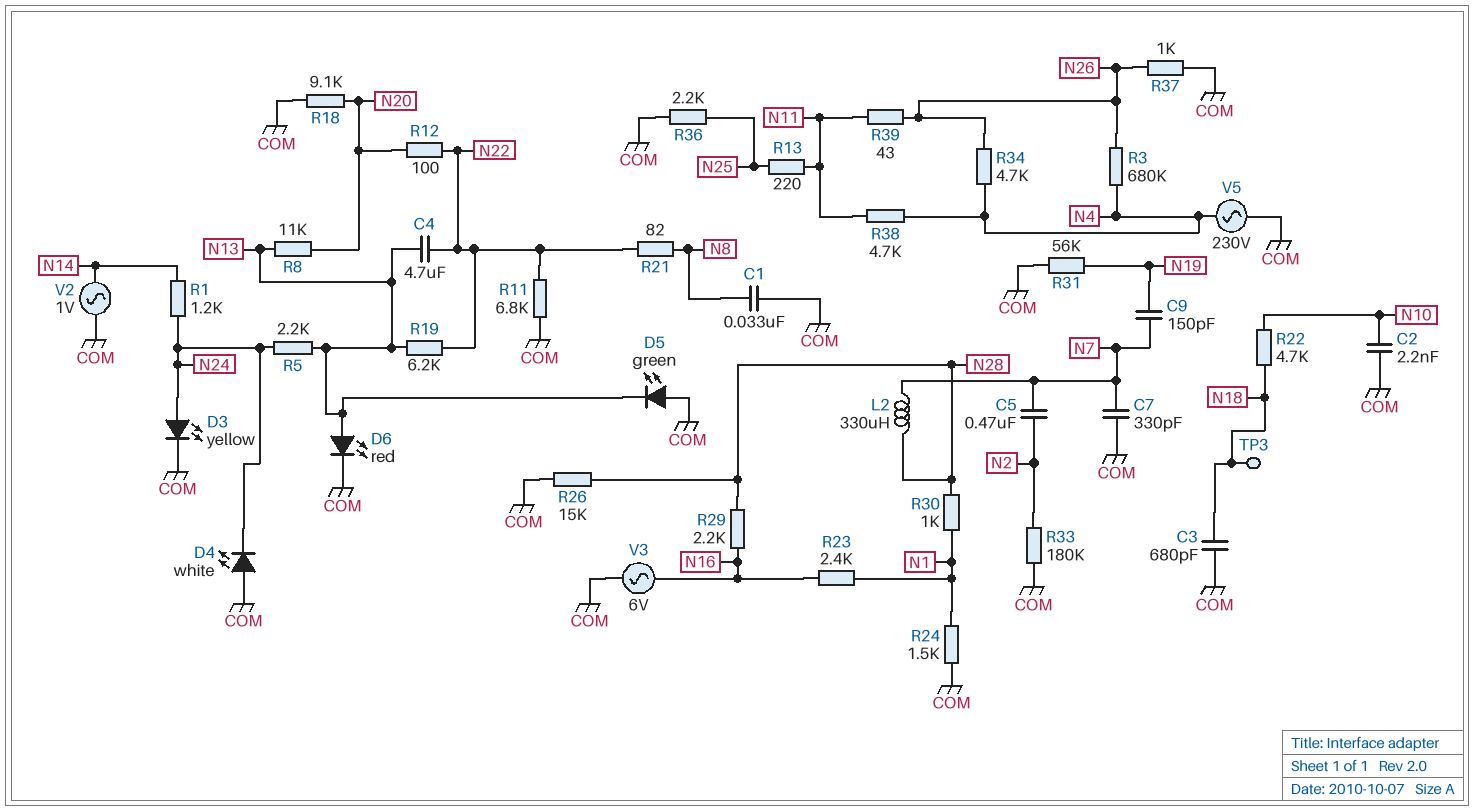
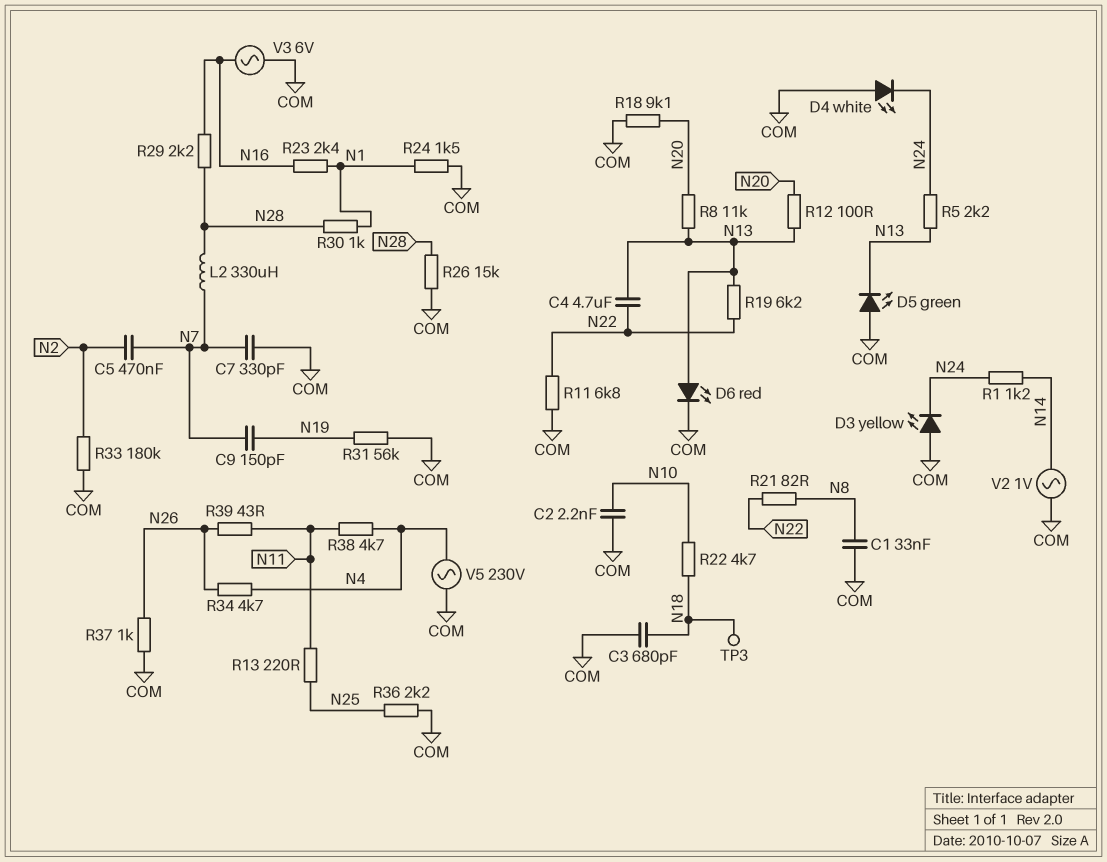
D3: LED yellow (A N24, K COM) -> LED yellow (A COM, K N24)
R3: 680k (N4, N26) -> none
R12: 100 (N20, N22) -> 100 (N13, N20)

